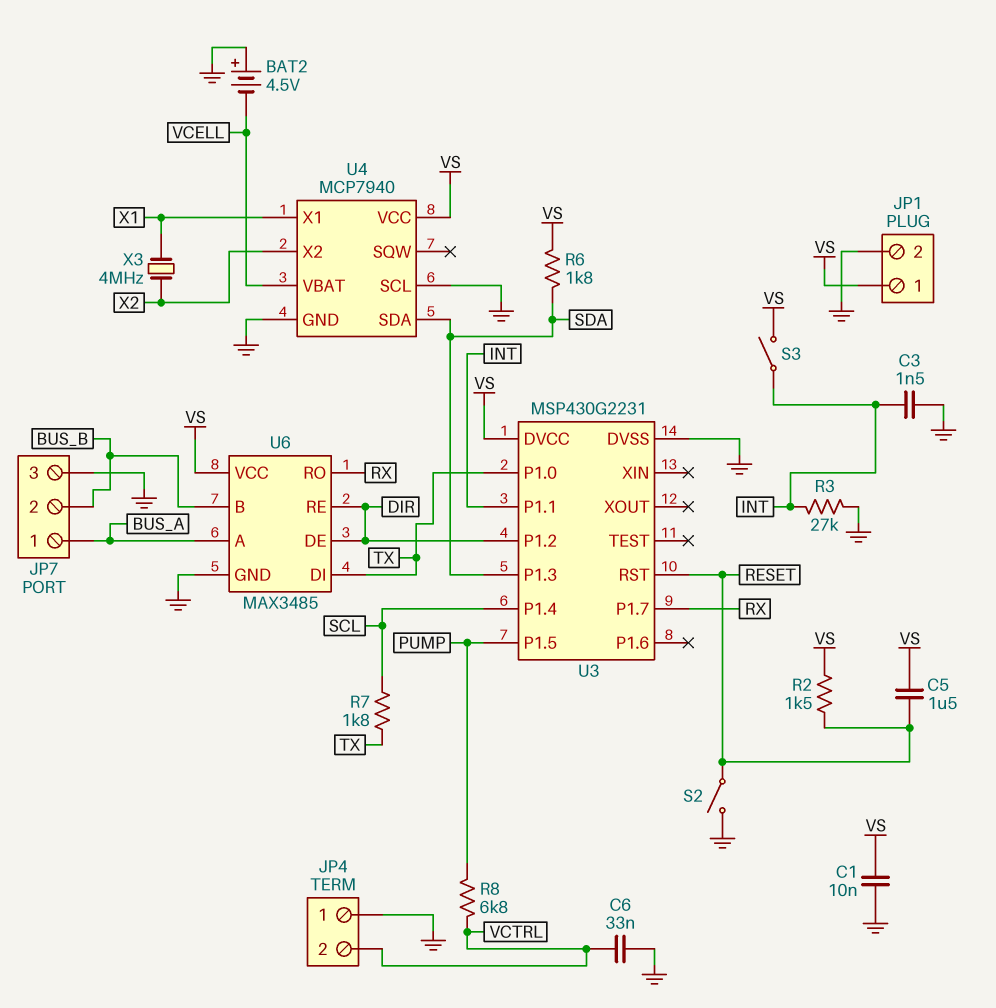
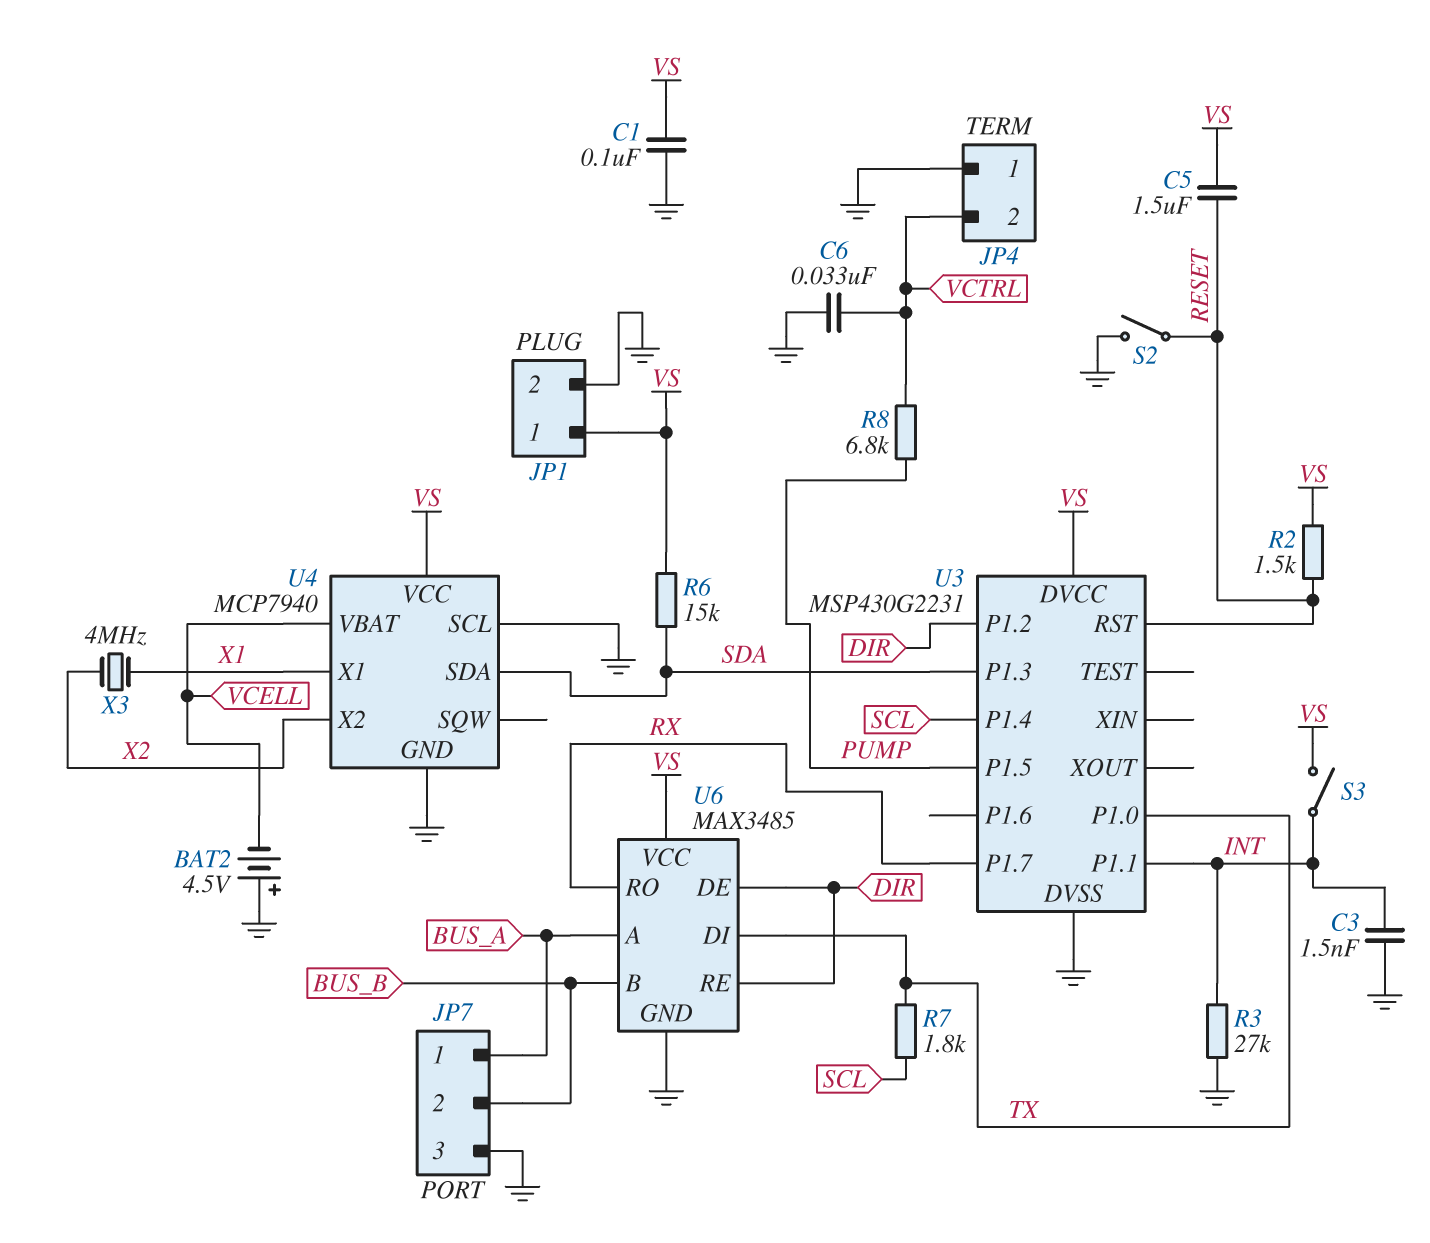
C1: 10nF (GND, VS) -> 100nF (GND, VS)
R6: 1.8k (SDA, VS) -> 15k (SDA, VS)

